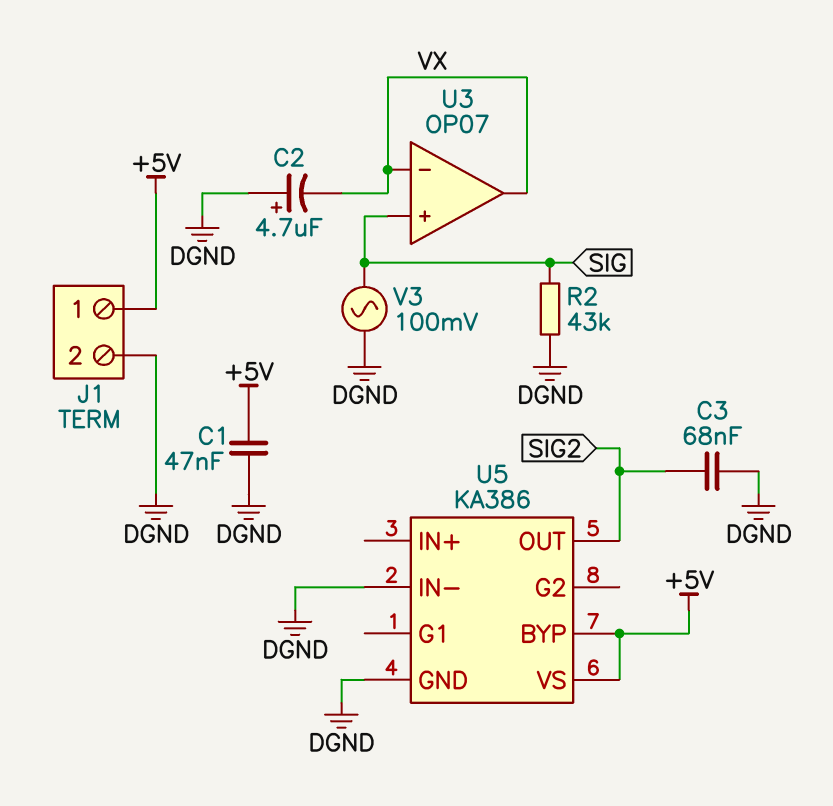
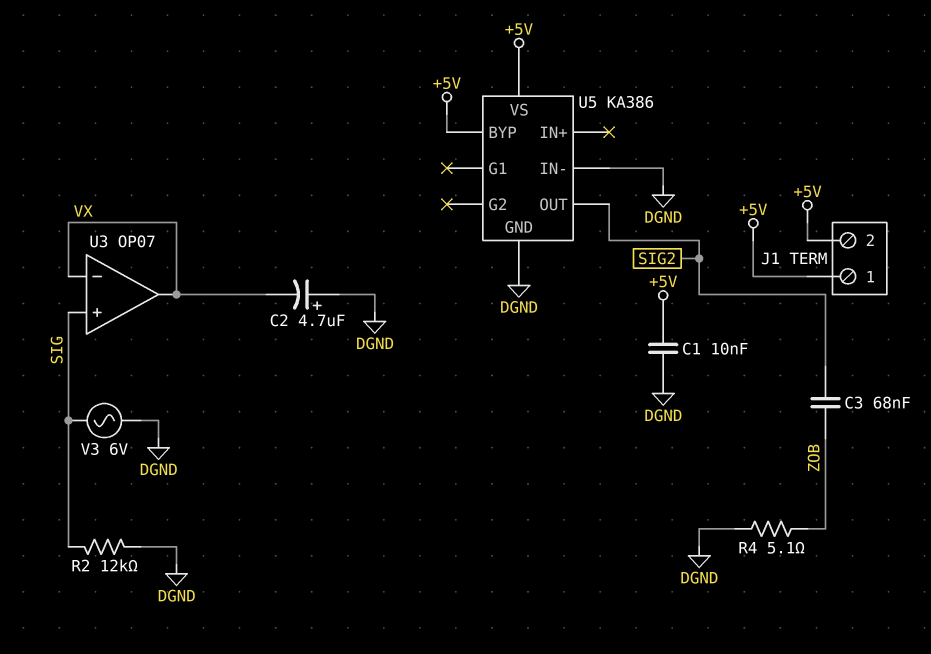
C1: 47nF (+5V, DGND) -> 10nF (+5V, DGND)
C3: 68nF (DGND, SIG2) -> 68nF (SIG2, ZOB)
J1 pin 2: DGND -> +5V
R2: 43k (DGND, SIG) -> 12k (DGND, SIG)
R4: none -> 5.1 (DGND, ZOB)
V3: AC 100mV (DGND, SIG) -> AC 6V (DGND, SIG)

